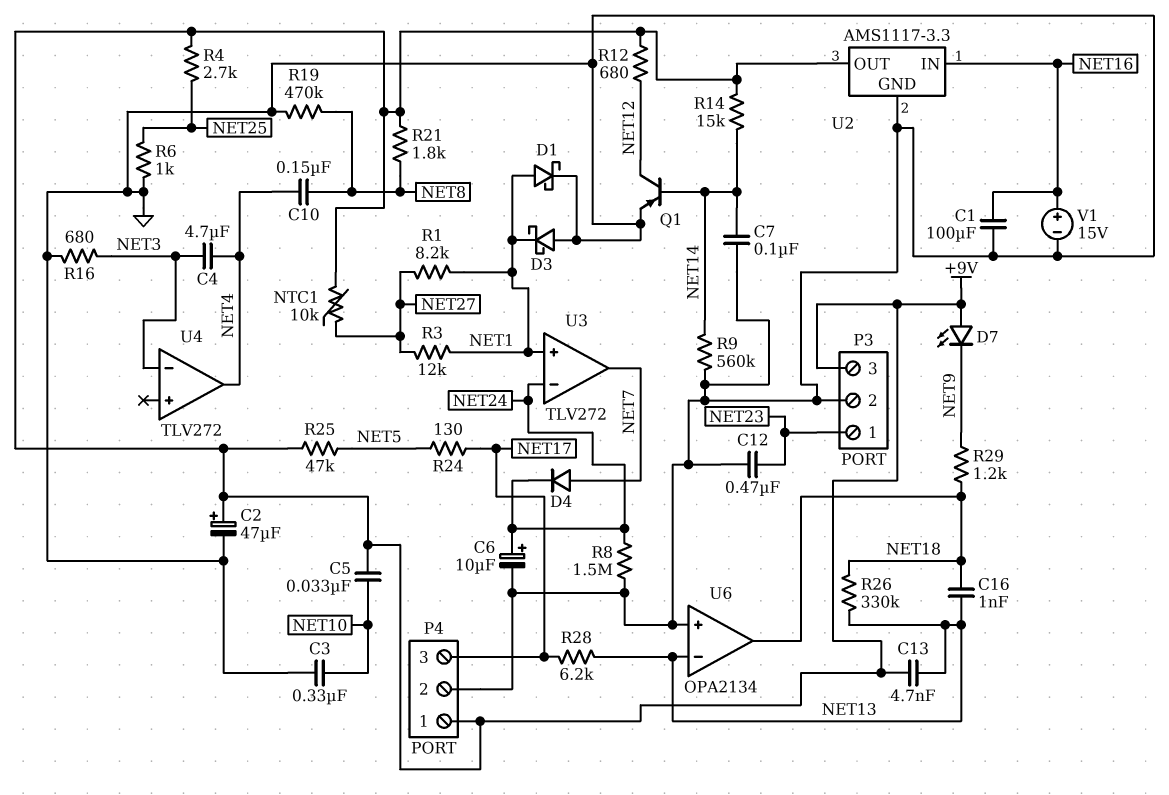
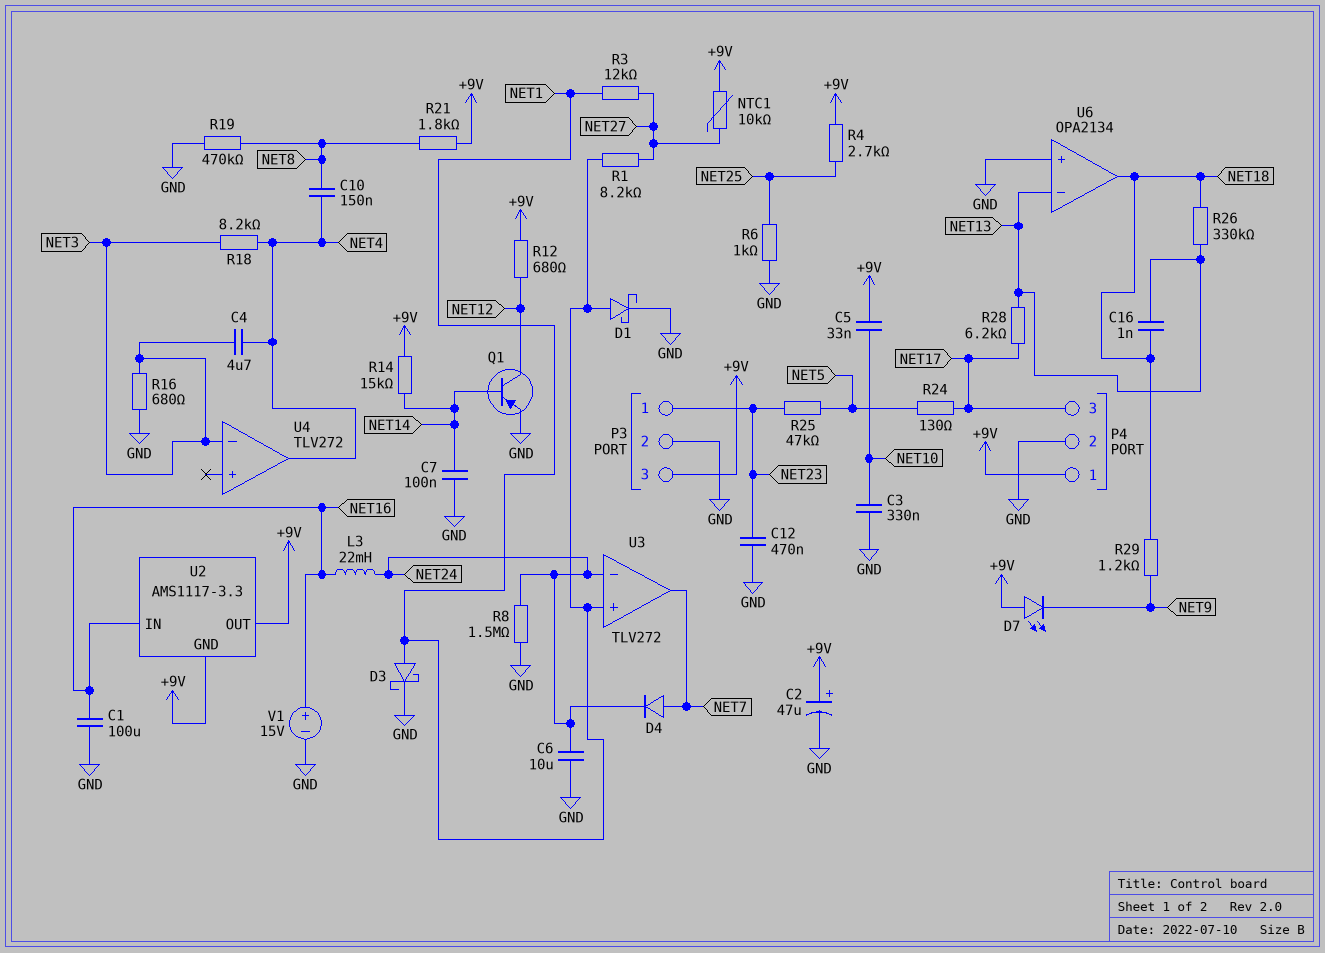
C6: 10uF (plus NET24, minus GND) -> 10uF (GND, NET24)
C13: 4.7nF (+9V, NET13) -> none
D3: schottky (A GND, K NET1) -> schottky (A NET1, K GND)
L3: none -> 22mH (NET16, NET24)
R9: 560k (GND, NET14) -> none
R18: none -> 8.2k (NET3, NET4)
R25: 47k (+9V, NET5) -> 47k (NET5, NET23)
U2 pin GND: GND -> +9V

